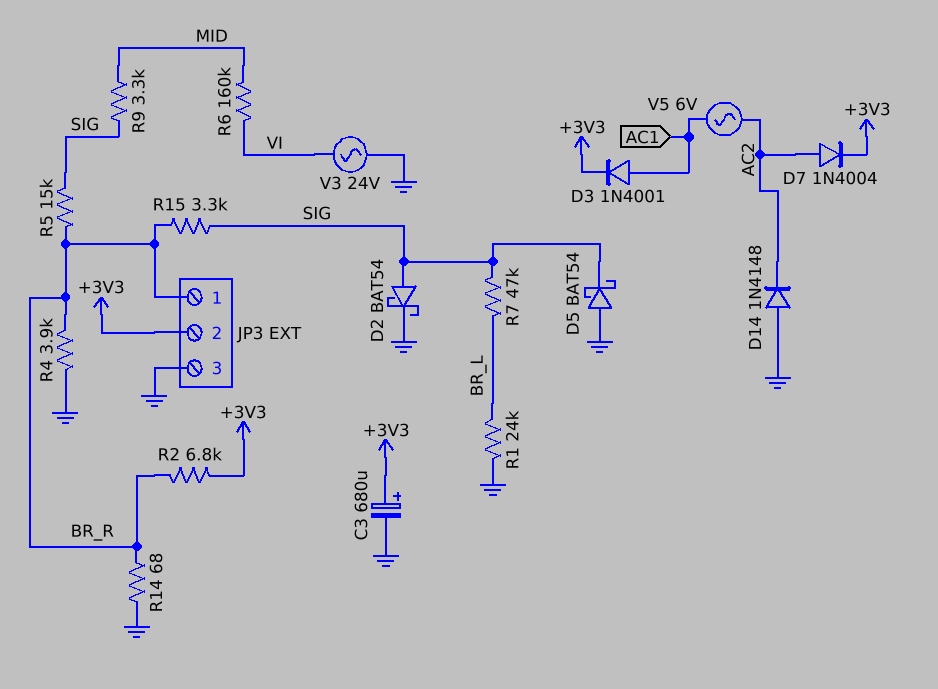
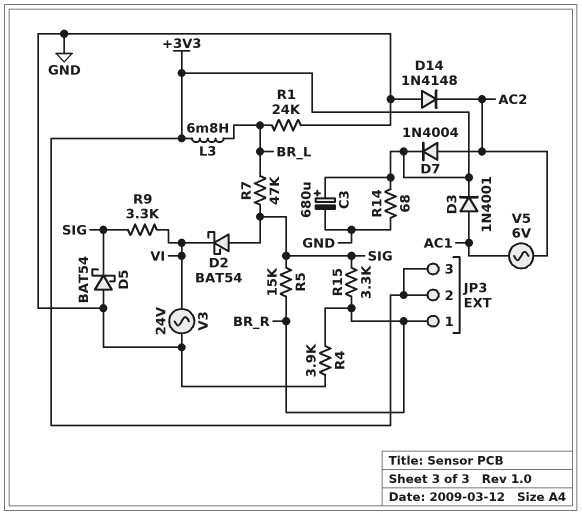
D2: schottky BAT54 (A SIG, K GND) -> schottky BAT54 (A SIG, K VI)
JP3 pin 3: GND -> +3V3
L3: none -> 6.8mH (+3V3, BR_L)
R2: 6.8k (+3V3, BR_R) -> none
R6: 160k (MID, VI) -> none
R9: 3.3k (MID, SIG) -> 3.3k (SIG, VI)
R14: 68 (BR_R, GND) -> 68 (+3V3, GND)

